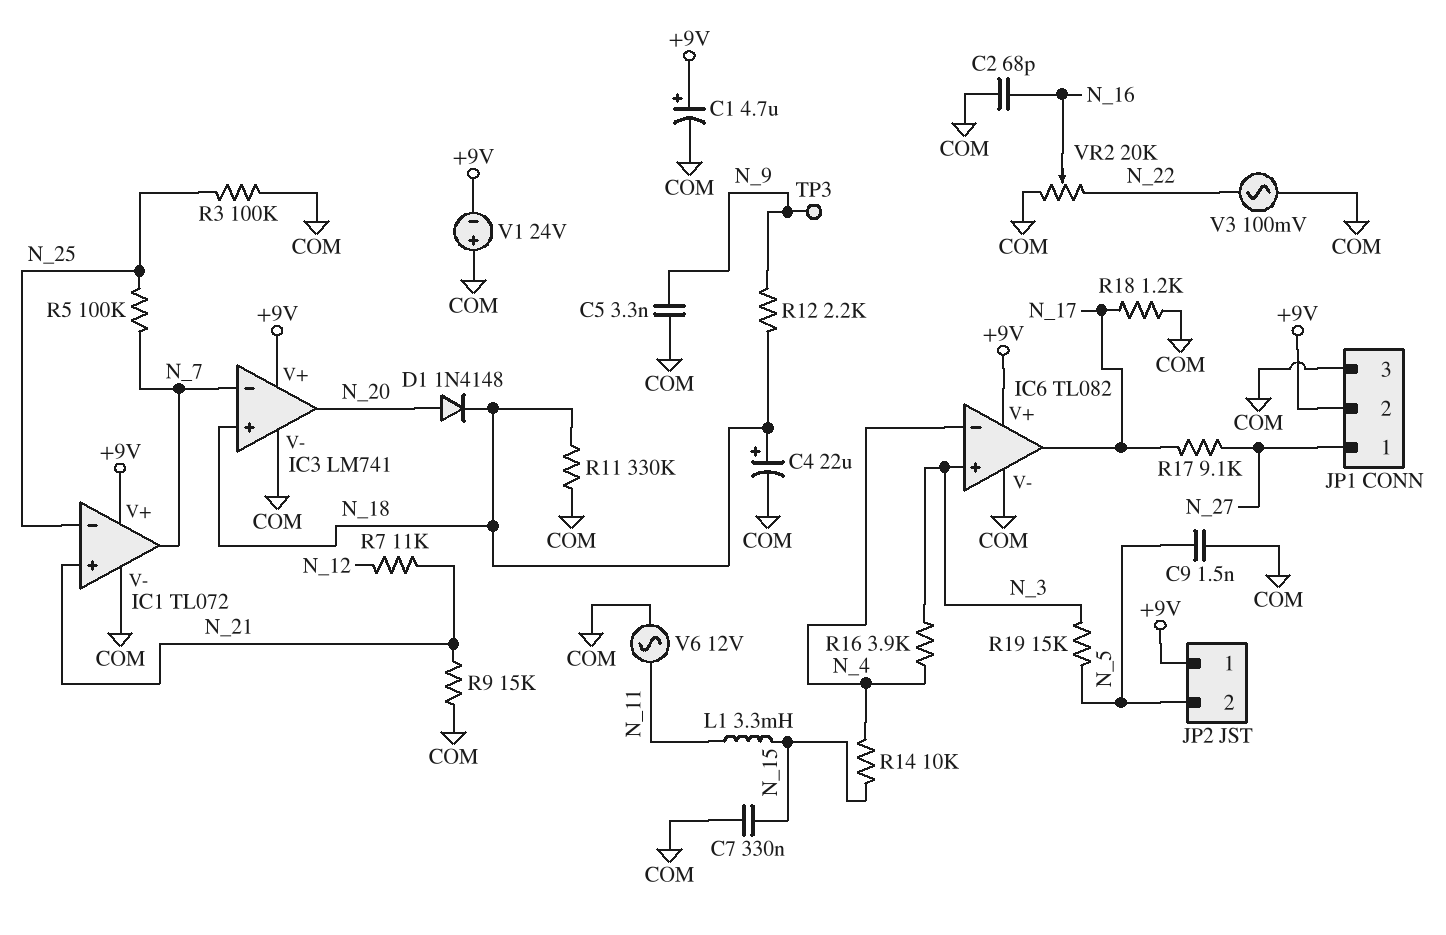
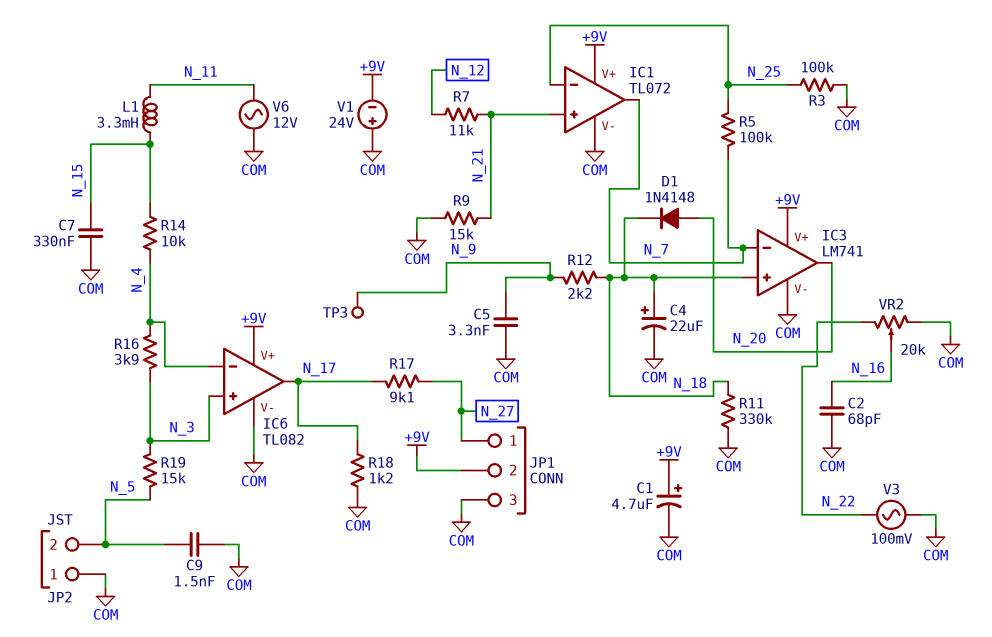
JP2 pin 1: +9V -> COM

